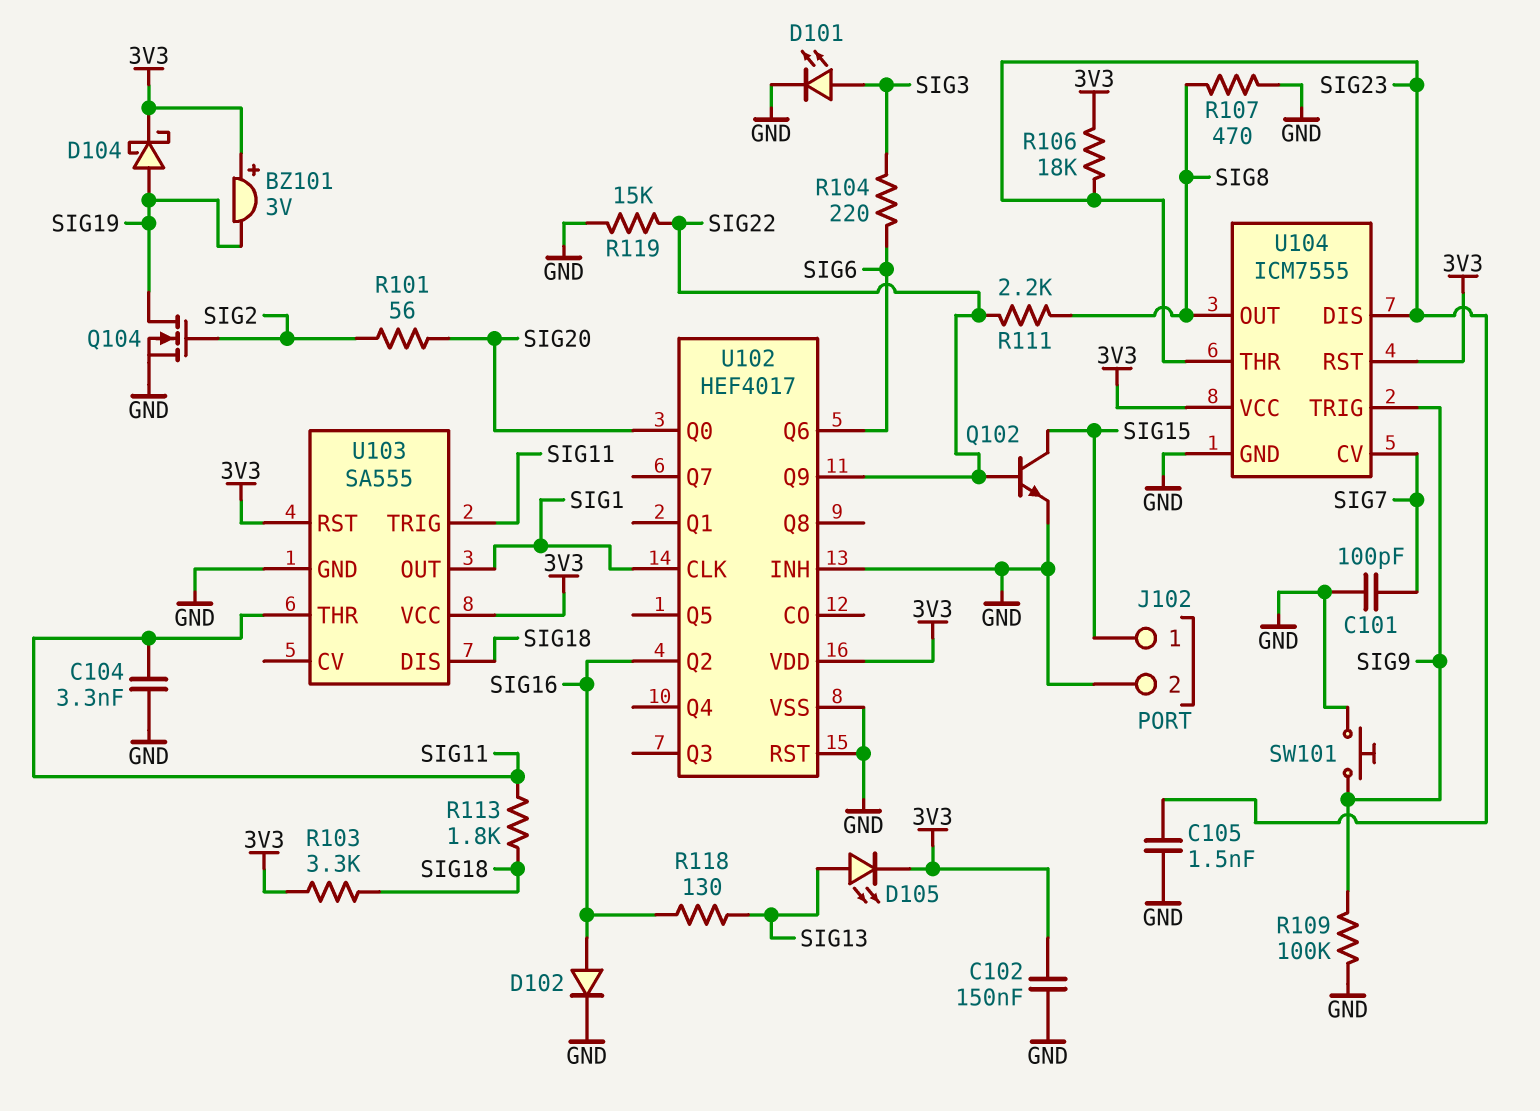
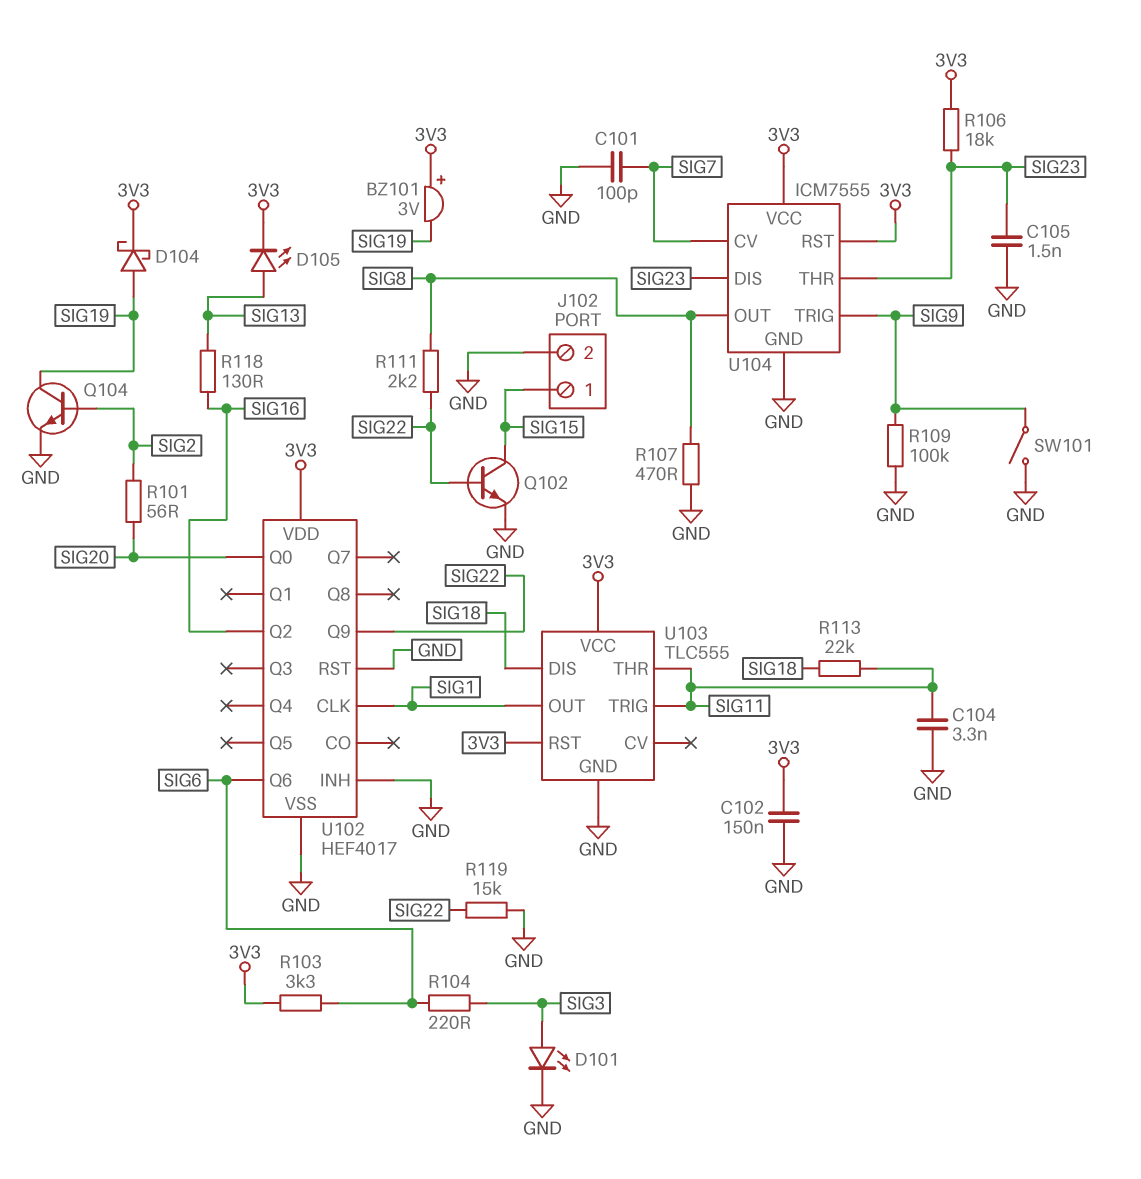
D102: diode (A SIG16, K GND) -> none
Q104: NMOS (G SIG2, D SIG19, S GND) -> NPN (B SIG2, C SIG19, E GND)
R103: 3.3k (3V3, SIG18) -> 3.3k (3V3, SIG6)
R113: 1.8k (SIG11, SIG18) -> 22k (SIG11, SIG18)
SW101: button (GND, SIG9) -> switch (GND, SIG9)
U103: SA555 -> TLC555

